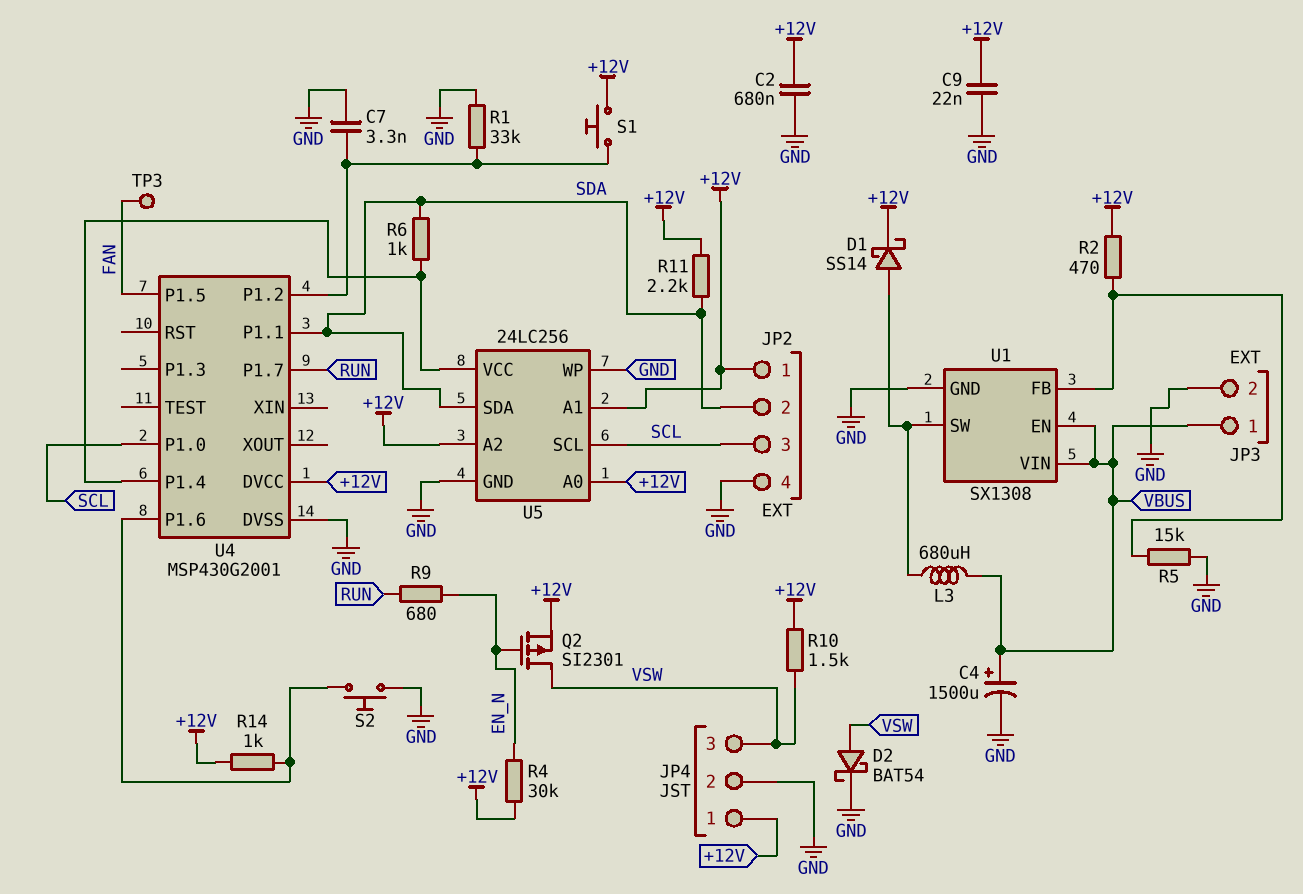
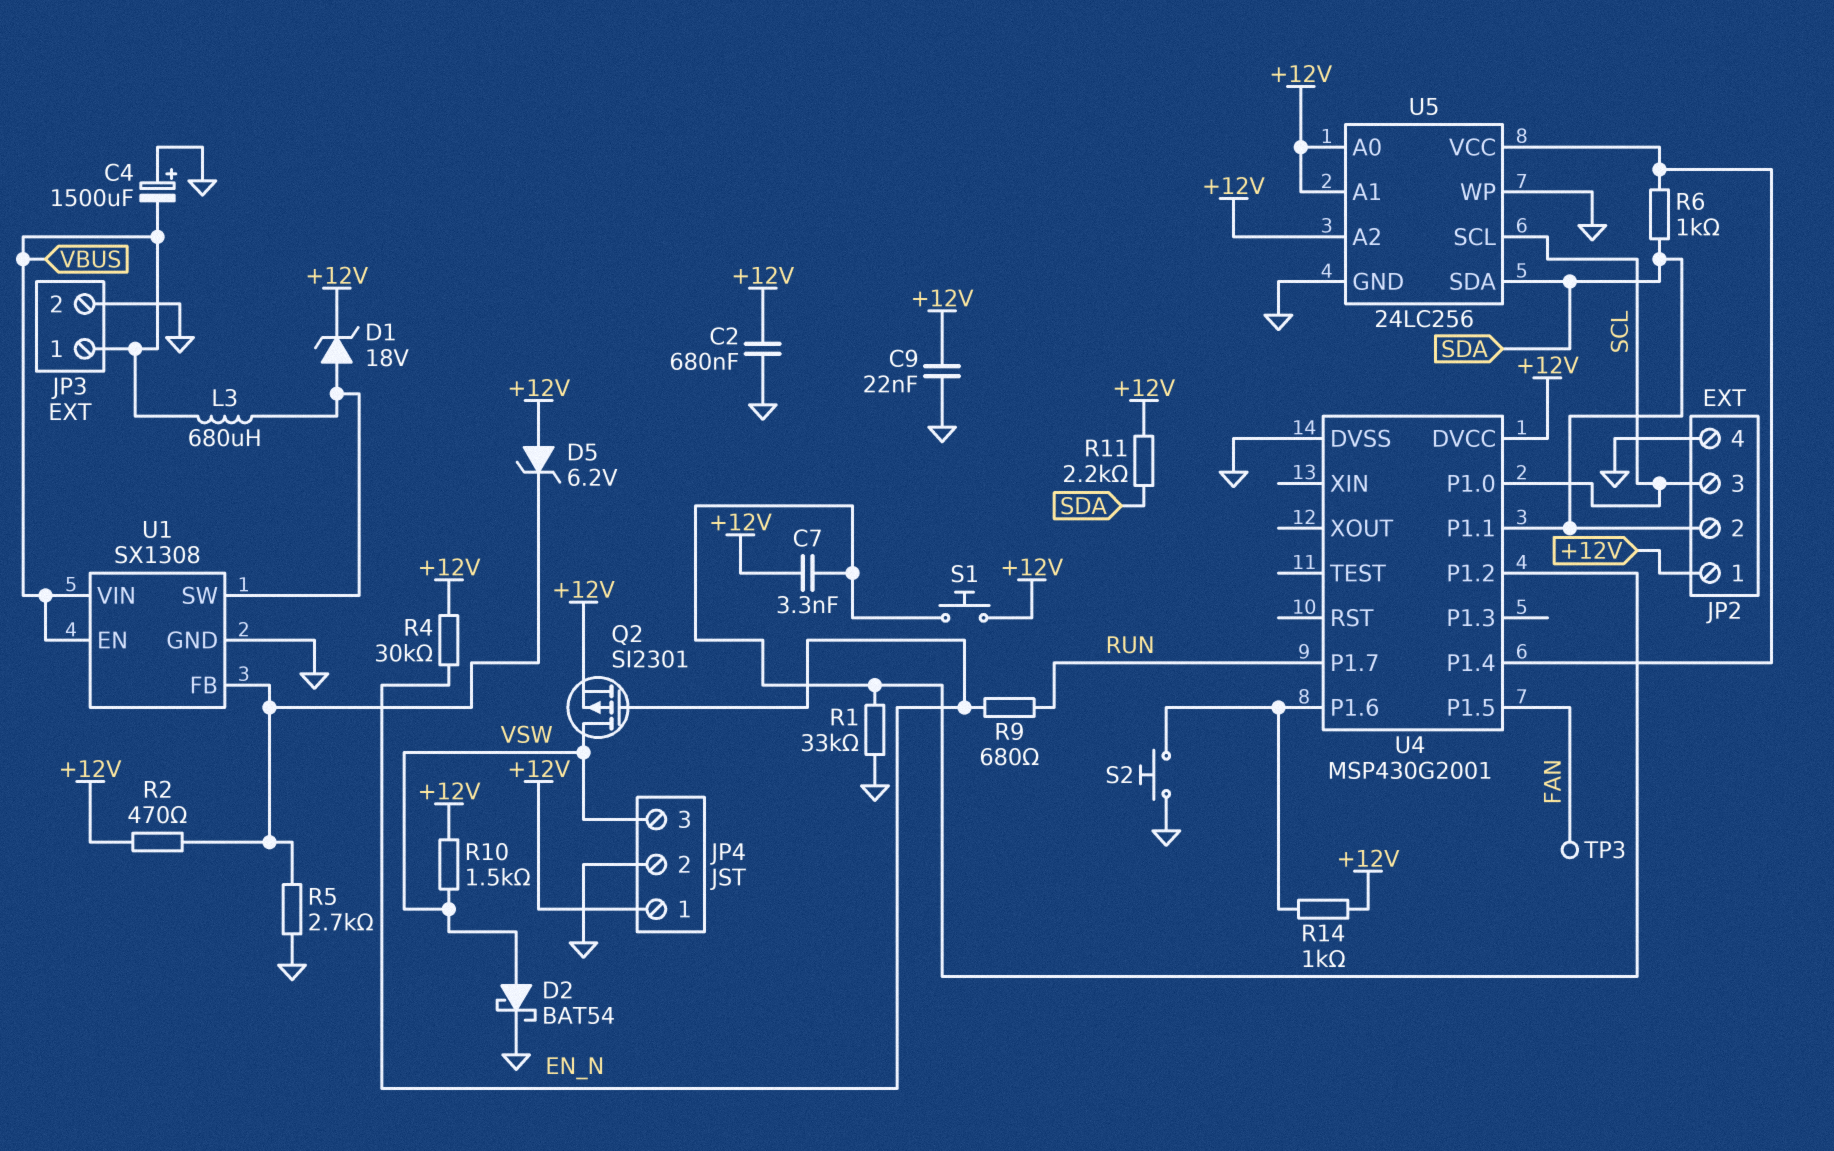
C4: 1500uF (plus VBUS, minus GND) -> 1500uF (plus GND, minus VBUS)
C7: 3.3nF (GND, U4/P1.2) -> 3.3nF (+12V, U4/P1.2)
D1: schottky SS14 (A U1/SW, K +12V) -> zener 18V (A U1/SW, K +12V)
D5: none -> zener 6.2V (A +12V, K U1/FB)
R5: 15k (GND, U1/FB) -> 2.7k (GND, U1/FB)

